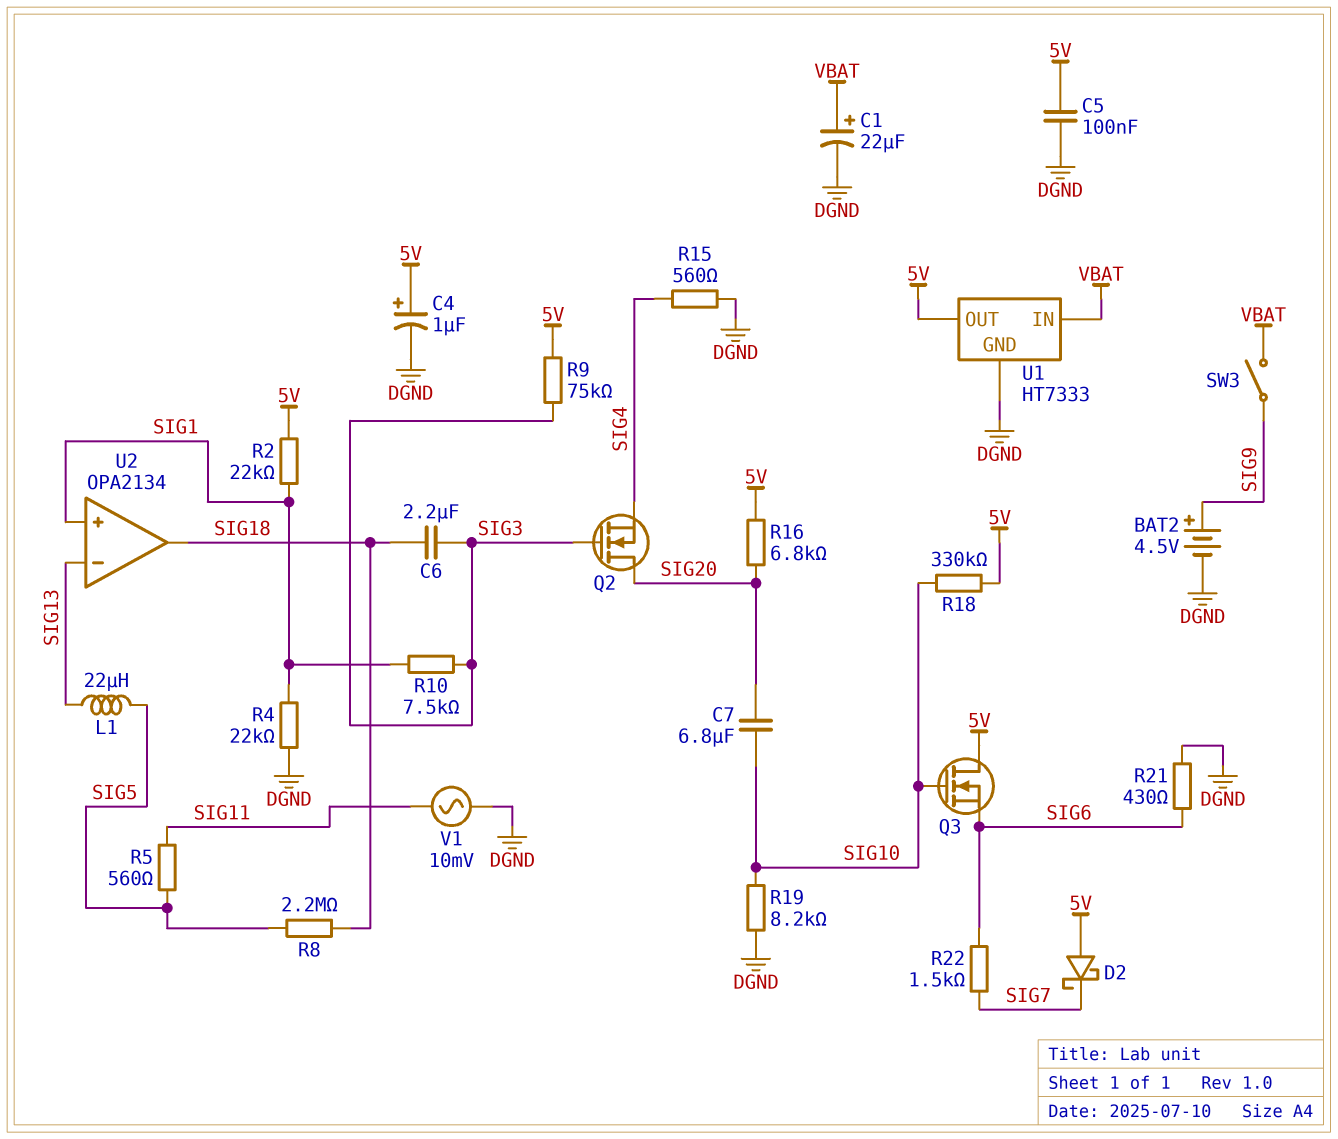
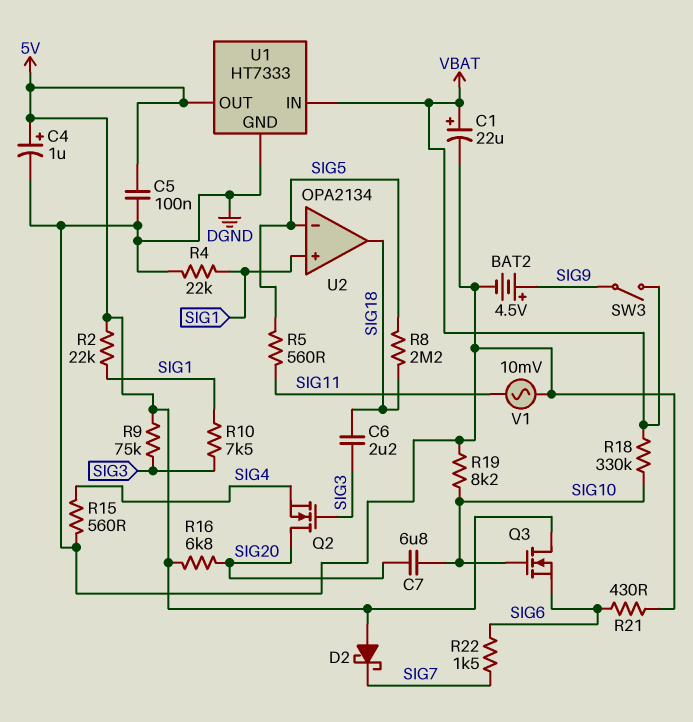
L1: 22uH (SIG5, SIG13) -> none
R18: 330k (5V, SIG10) -> 330k (SIG10, VBAT)
U2 pin in-: SIG13 -> SIG5

